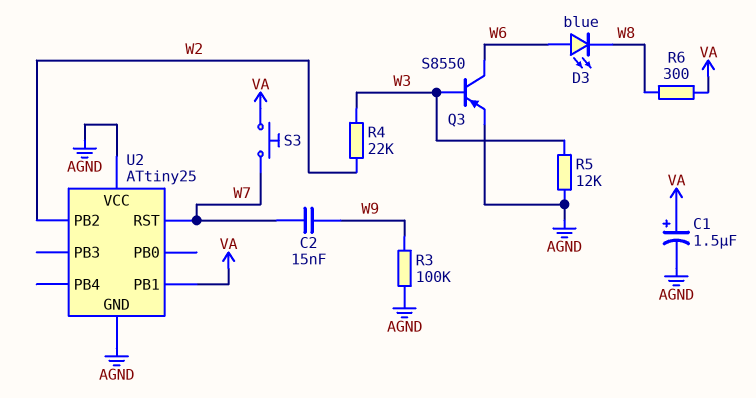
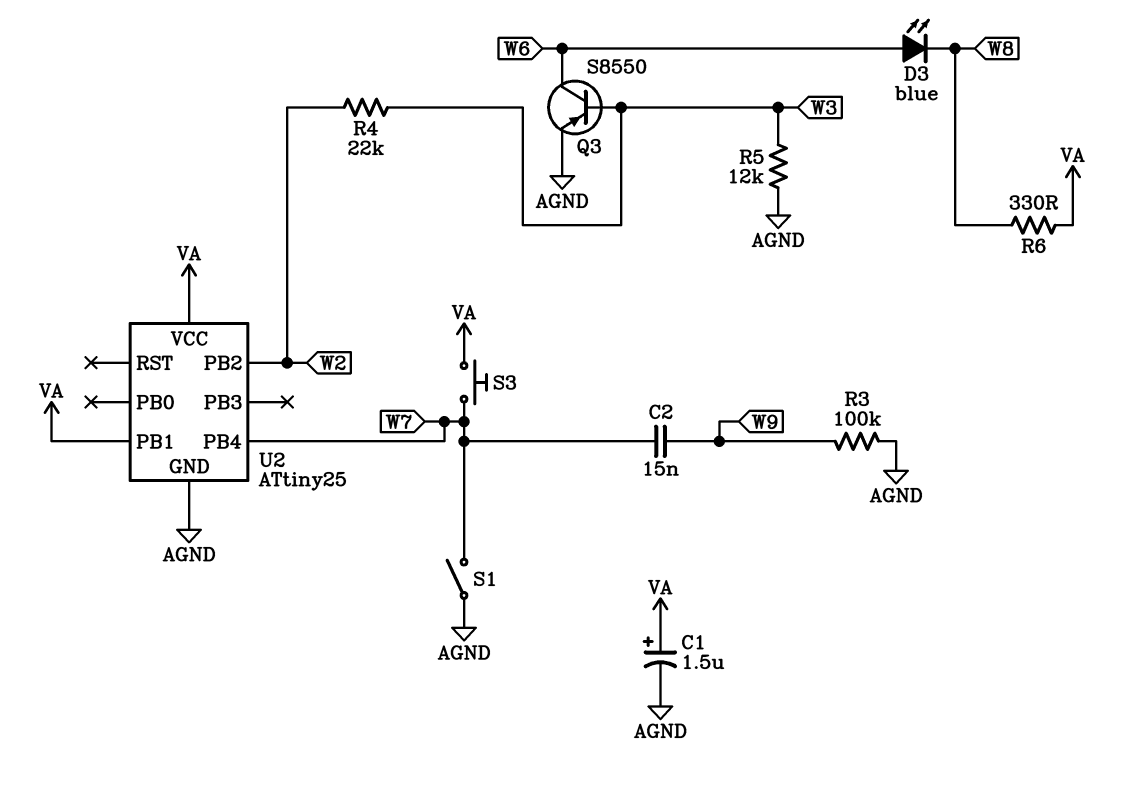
R6: 300 (VA, W8) -> 330 (VA, W8)
S1: none -> switch (AGND, W7)
U2 pin PB4: none -> W7
U2 pin RST: W7 -> none
U2 pin VCC: AGND -> VA

